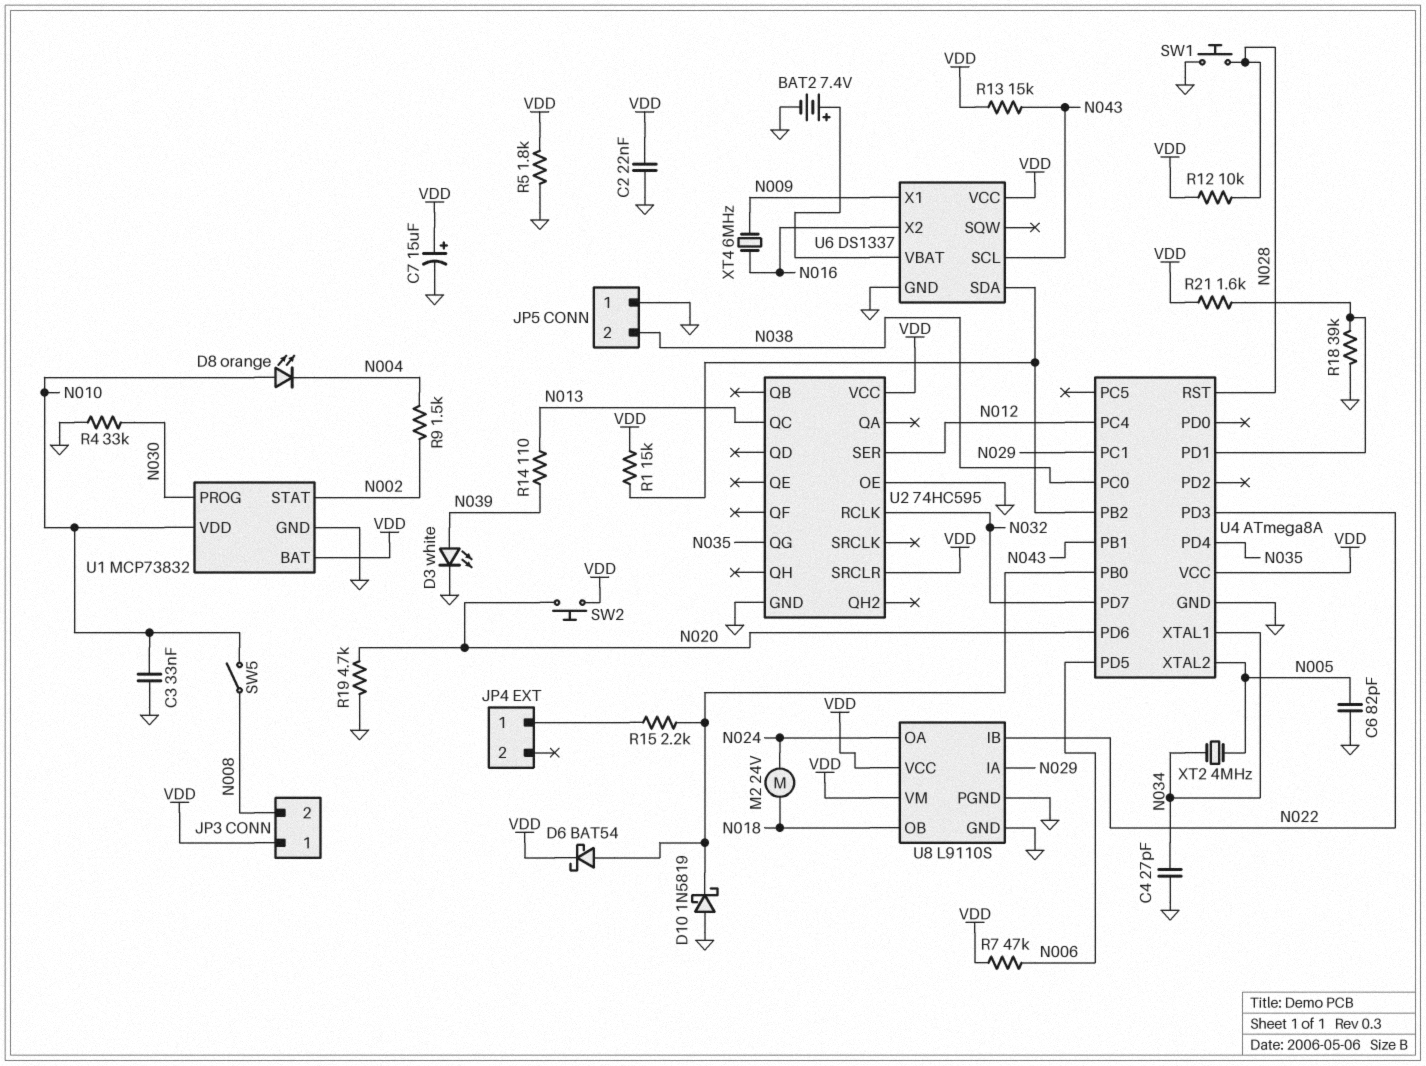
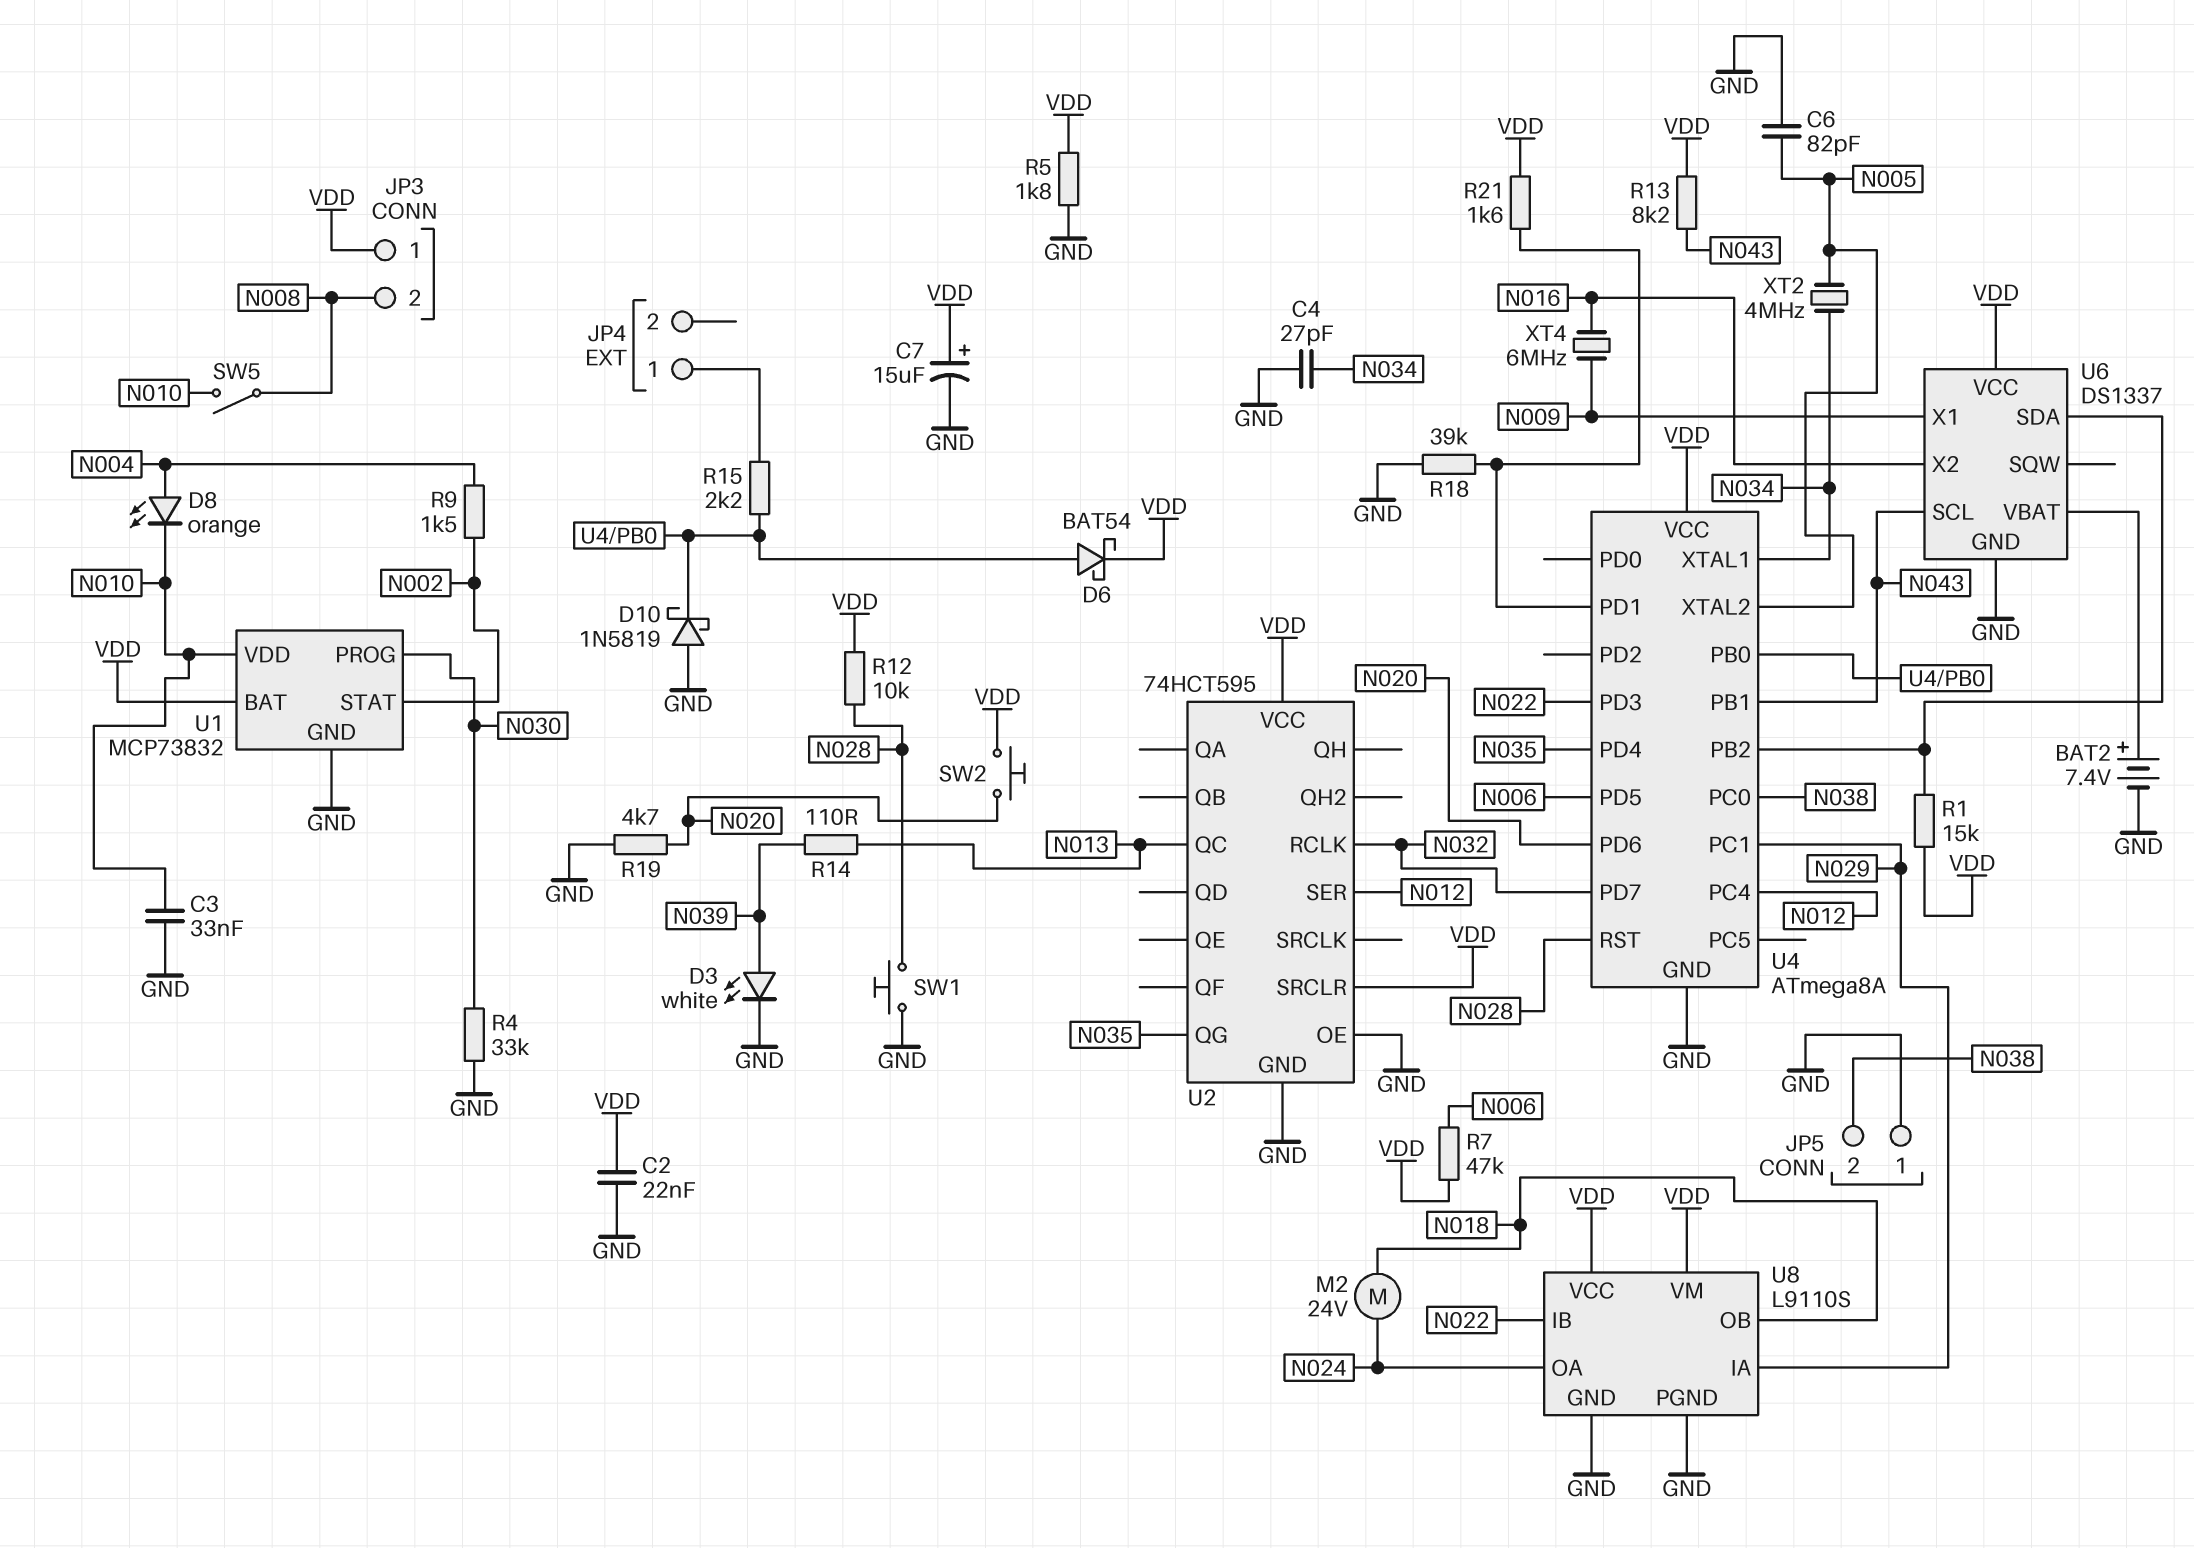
D8: LED orange (A N010, K N004) -> LED orange (A N004, K N010)
R13: 15k (N043, VDD) -> 8.2k (N043, VDD)
U2: 74HC595 -> 74HCT595

